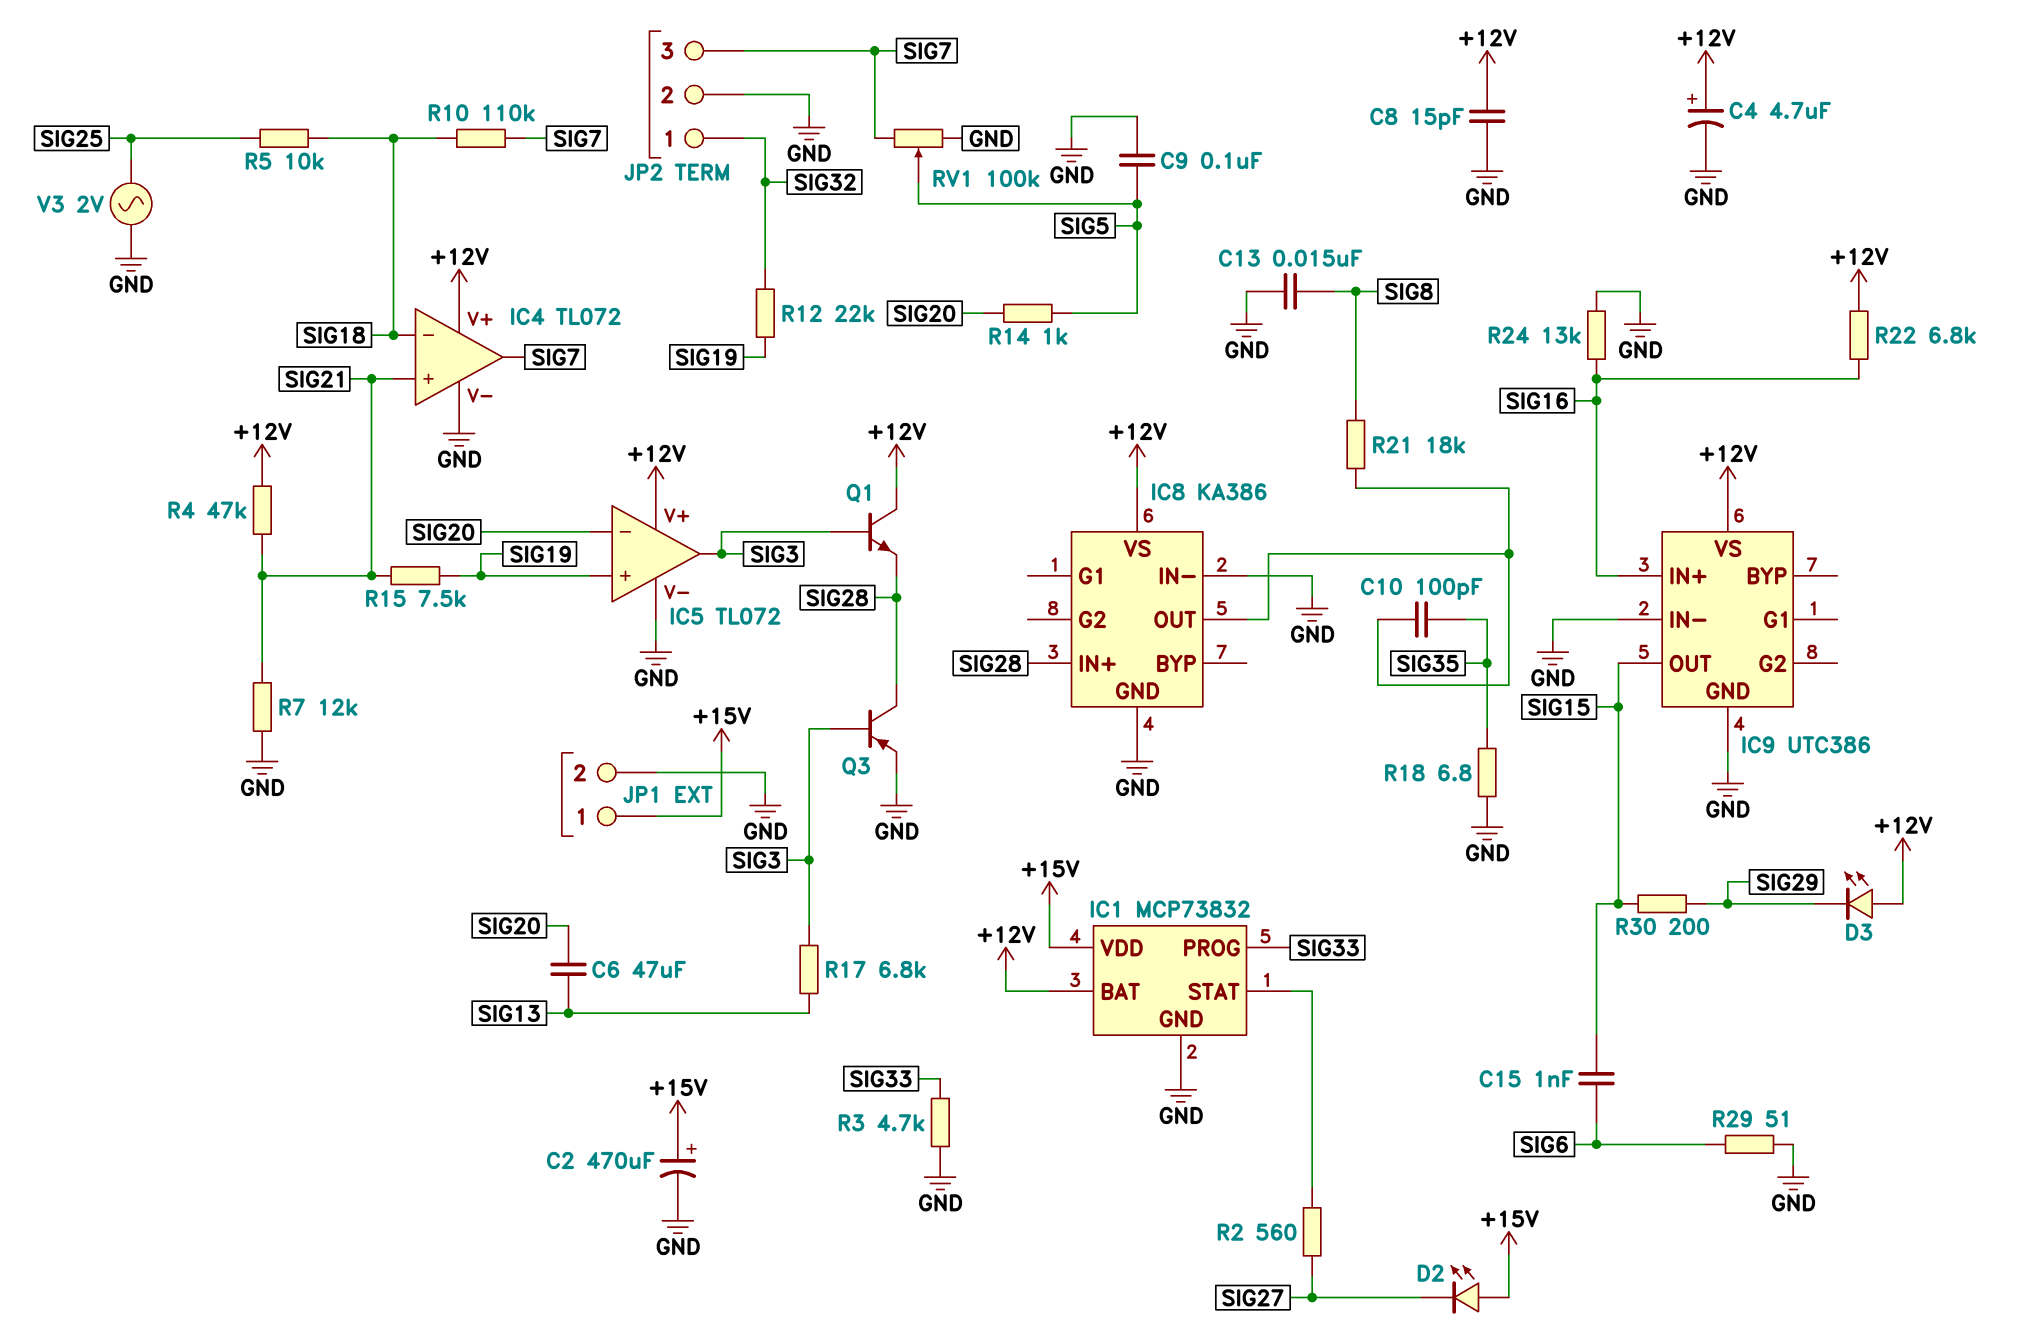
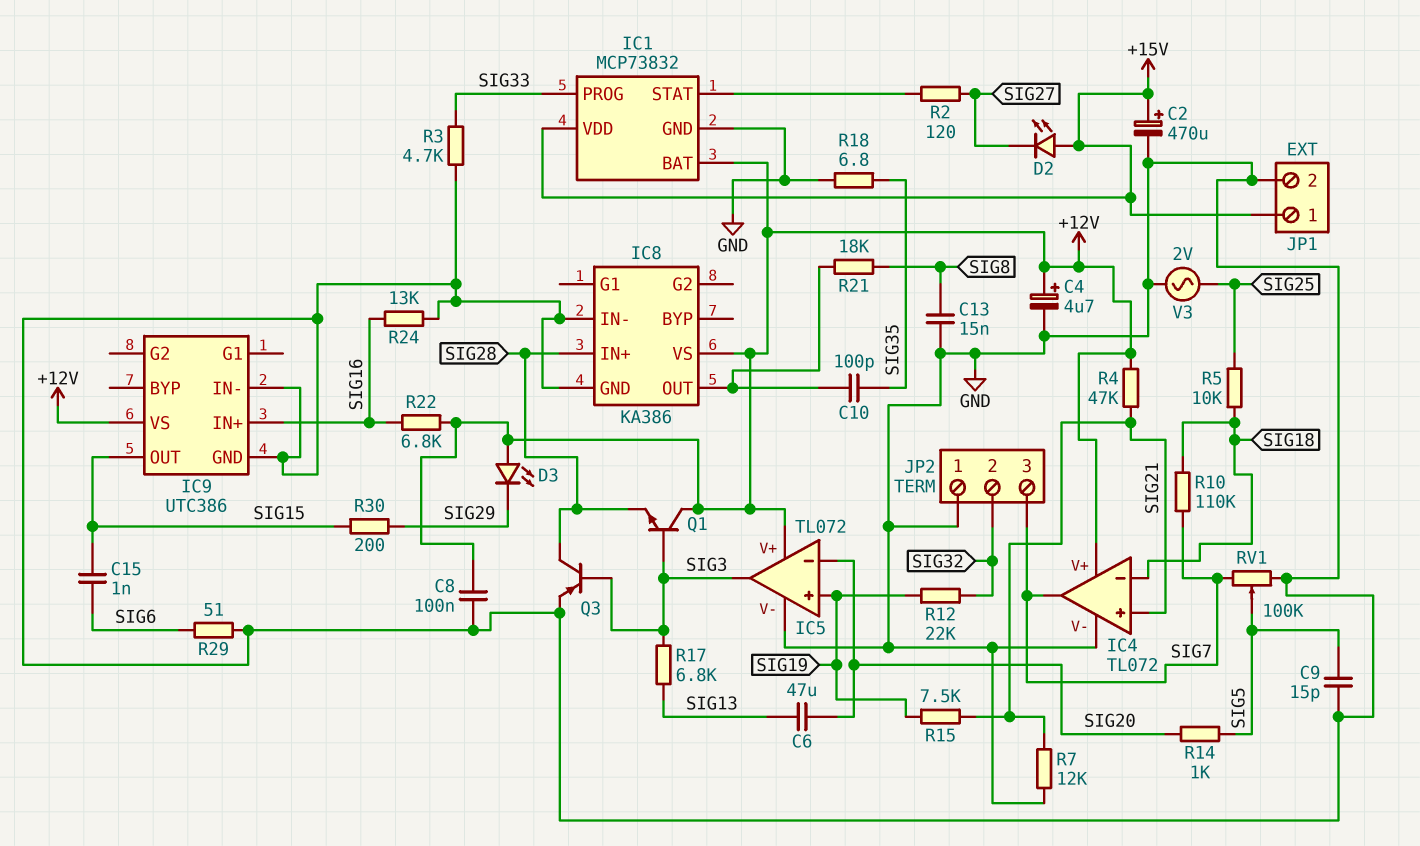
C8: 15pF (+12V, GND) -> 100nF (+12V, GND)
C9: 100nF (GND, SIG5) -> 15pF (GND, SIG5)
JP2 pin 1: SIG32 -> GND
JP2 pin 2: GND -> SIG32
R2: 560 (IC1/STAT, SIG27) -> 120 (IC1/STAT, SIG27)

